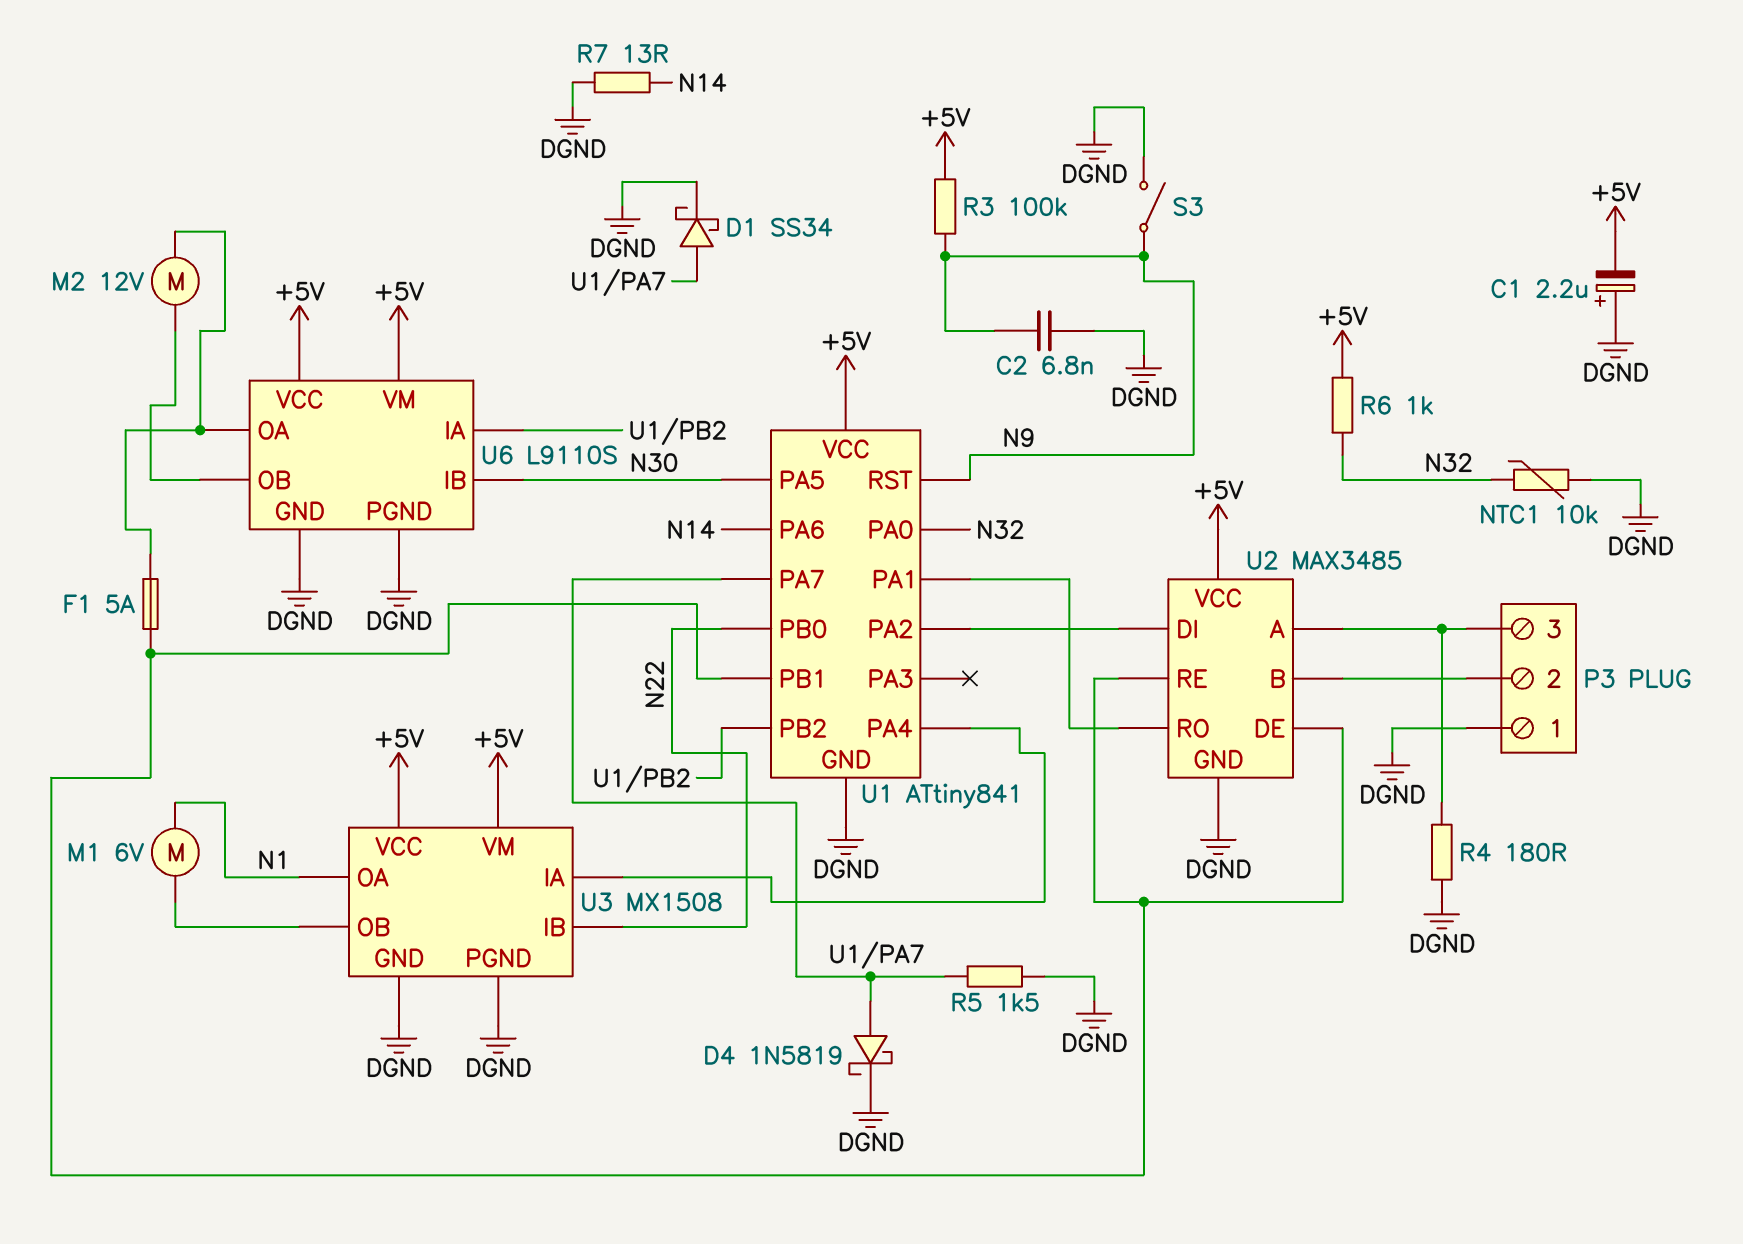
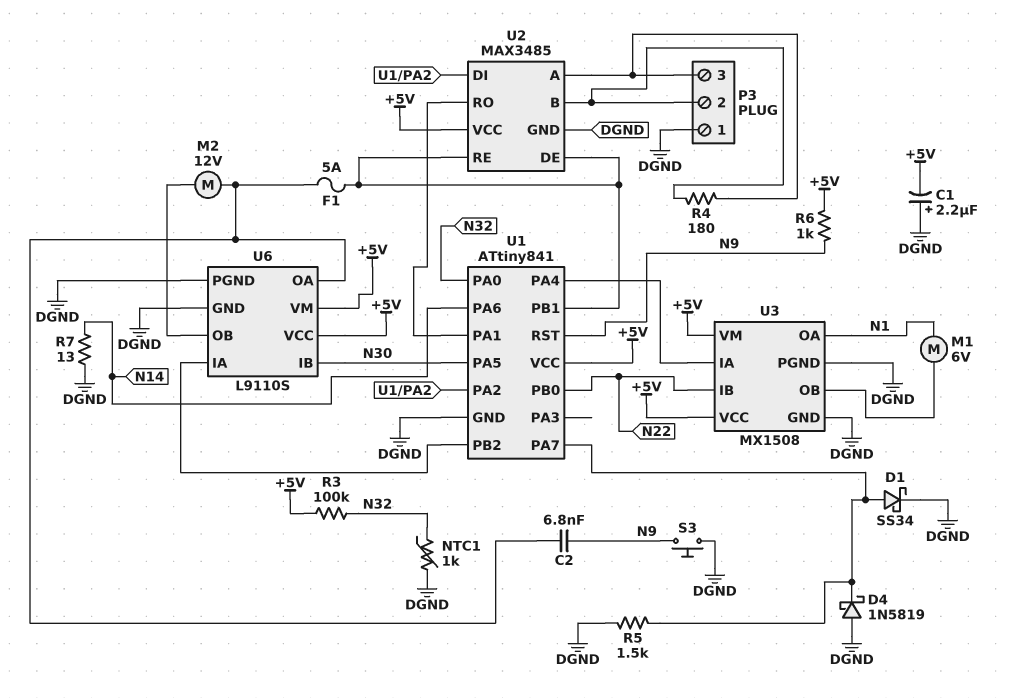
C2: 6.8nF (DGND, N9) -> 6.8nF (N9, U6/OA)
D4: schottky 1N5819 (A U1/PA7, K DGND) -> schottky 1N5819 (A DGND, K U1/PA7)
NTC1: 10k (DGND, N32) -> 1k (DGND, N32)
R3: 100k (+5V, N9) -> 100k (+5V, N32)
R4: 180 (DGND, P3/3) -> 180 (P3/2, P3/3)
R6: 1k (+5V, N32) -> 1k (+5V, N9)
S3: switch (DGND, N9) -> button (DGND, N9)

